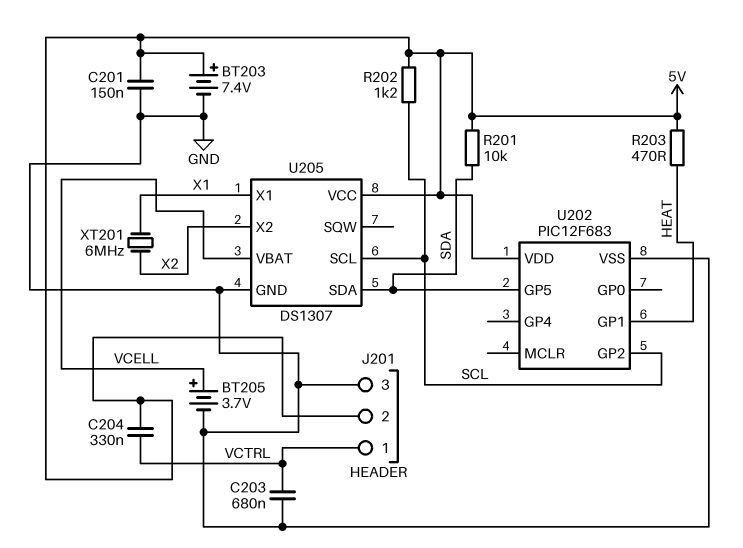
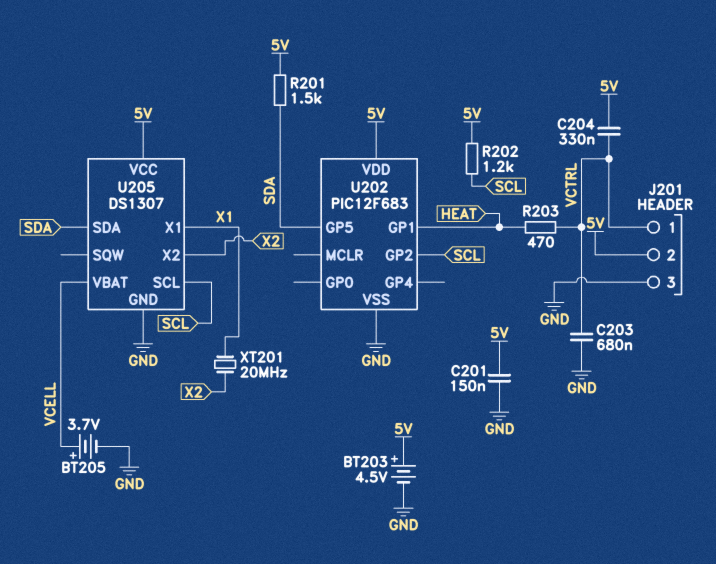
BT203: 7.4V (plus 5V, minus GND) -> 4.5V (plus 5V, minus GND)
R201: 10k (5V, SDA) -> 1.5k (5V, SDA)
R203: 470 (5V, HEAT) -> 470 (HEAT, VCTRL)
XT201: 6MHz (X1, X2) -> 20MHz (X1, X2)

